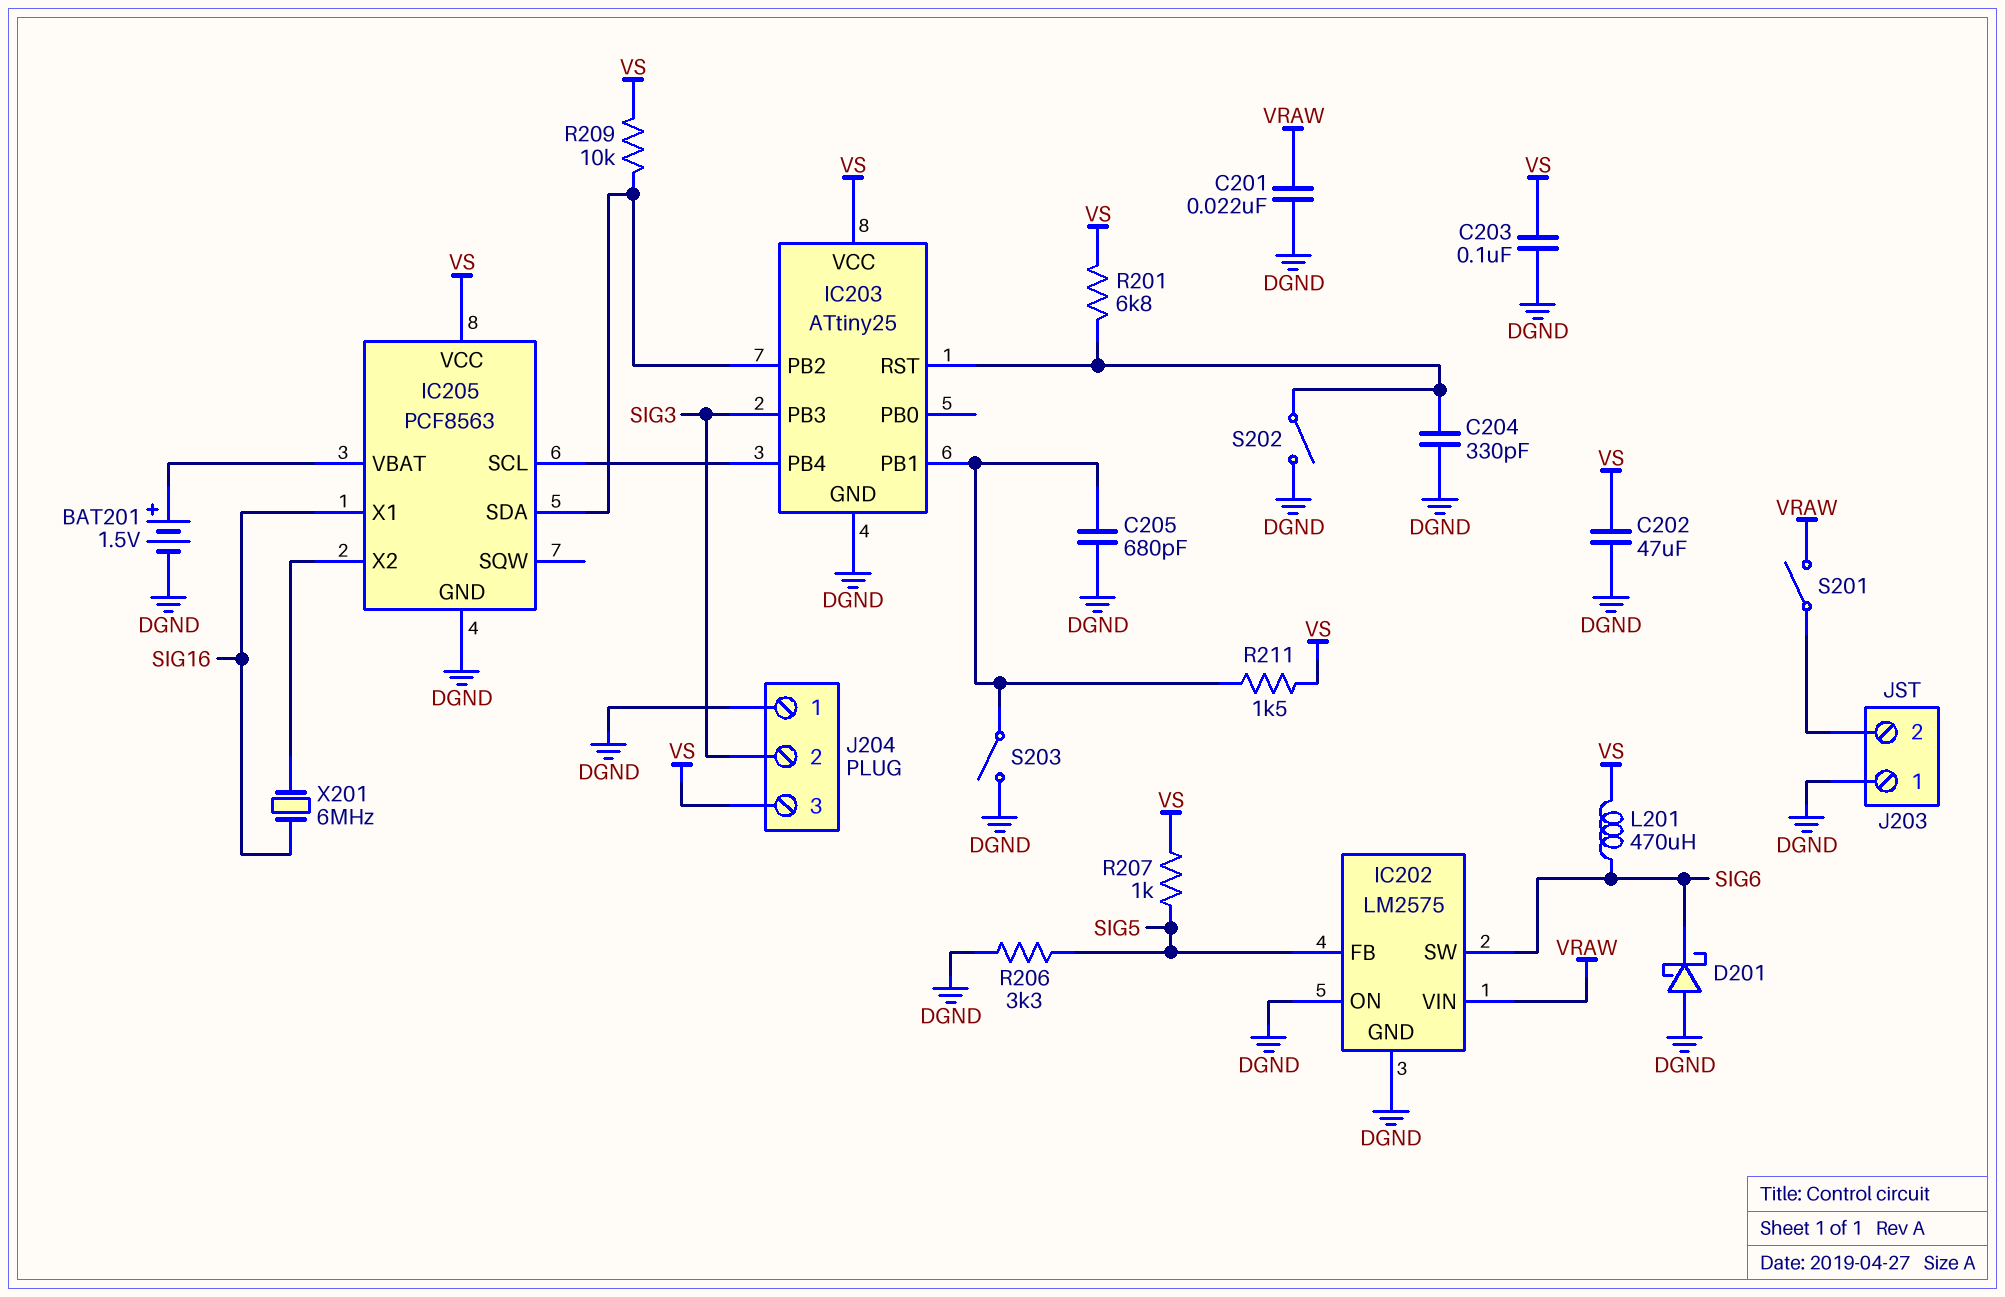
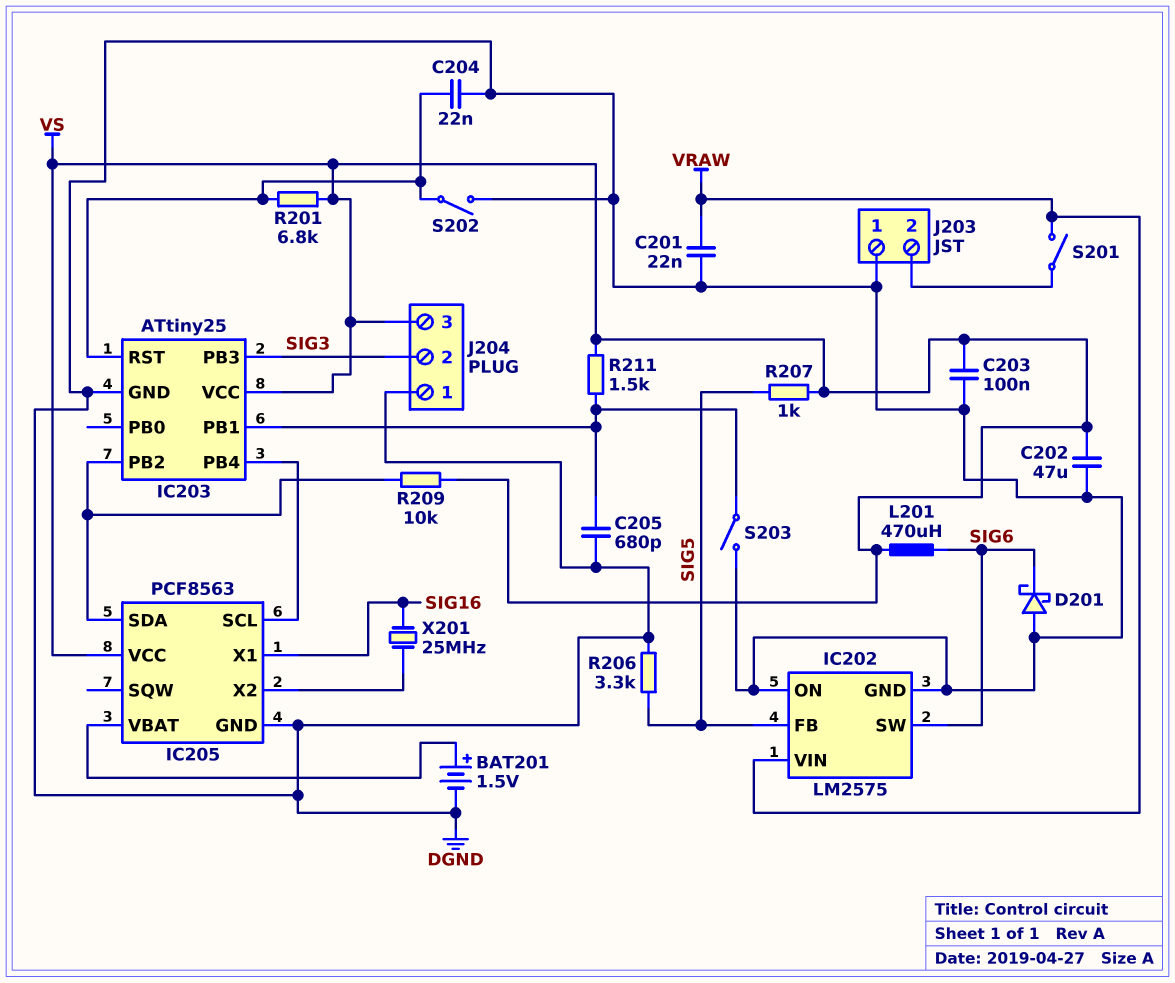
C204: 330pF (DGND, IC203/RST) -> 22nF (DGND, IC203/RST)
X201: 6MHz (IC205/X2, SIG16) -> 25MHz (IC205/X2, SIG16)

